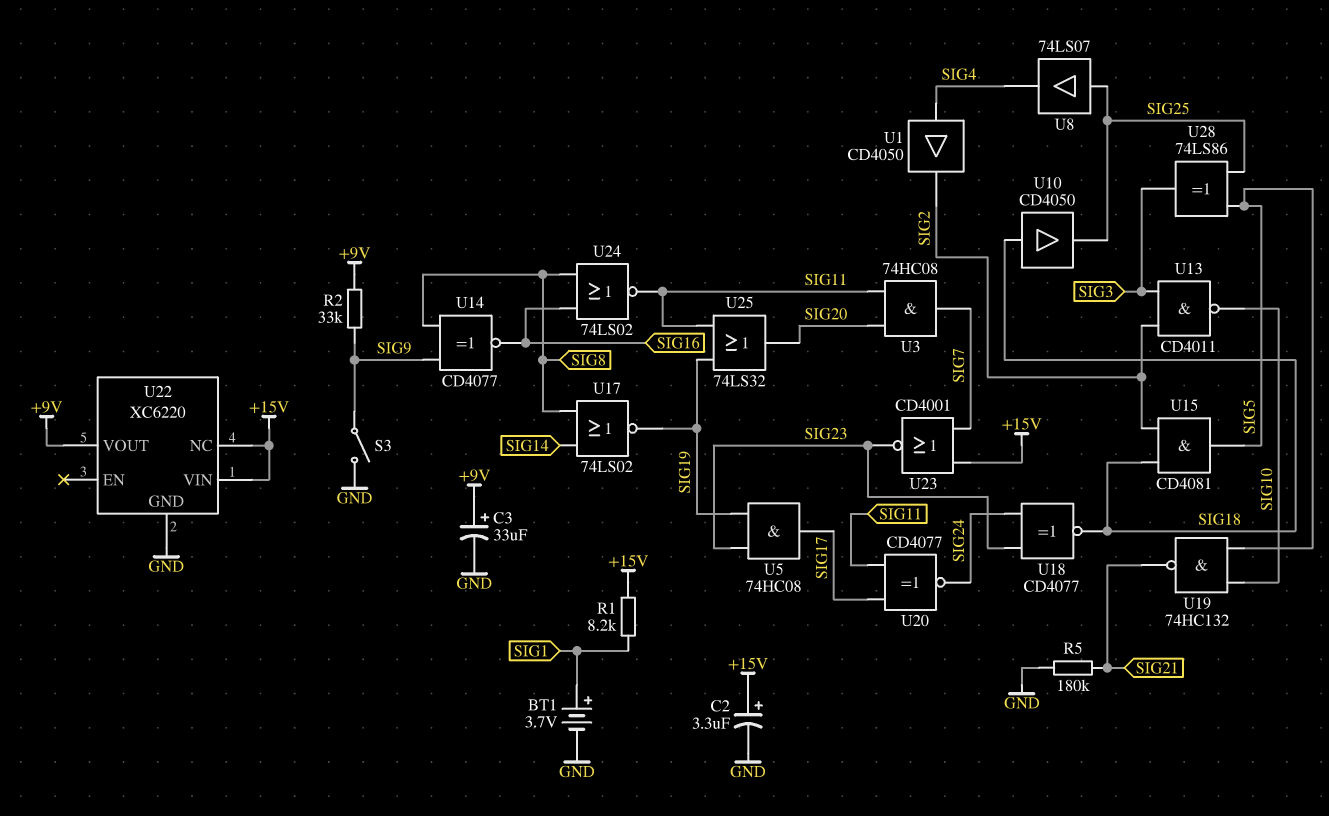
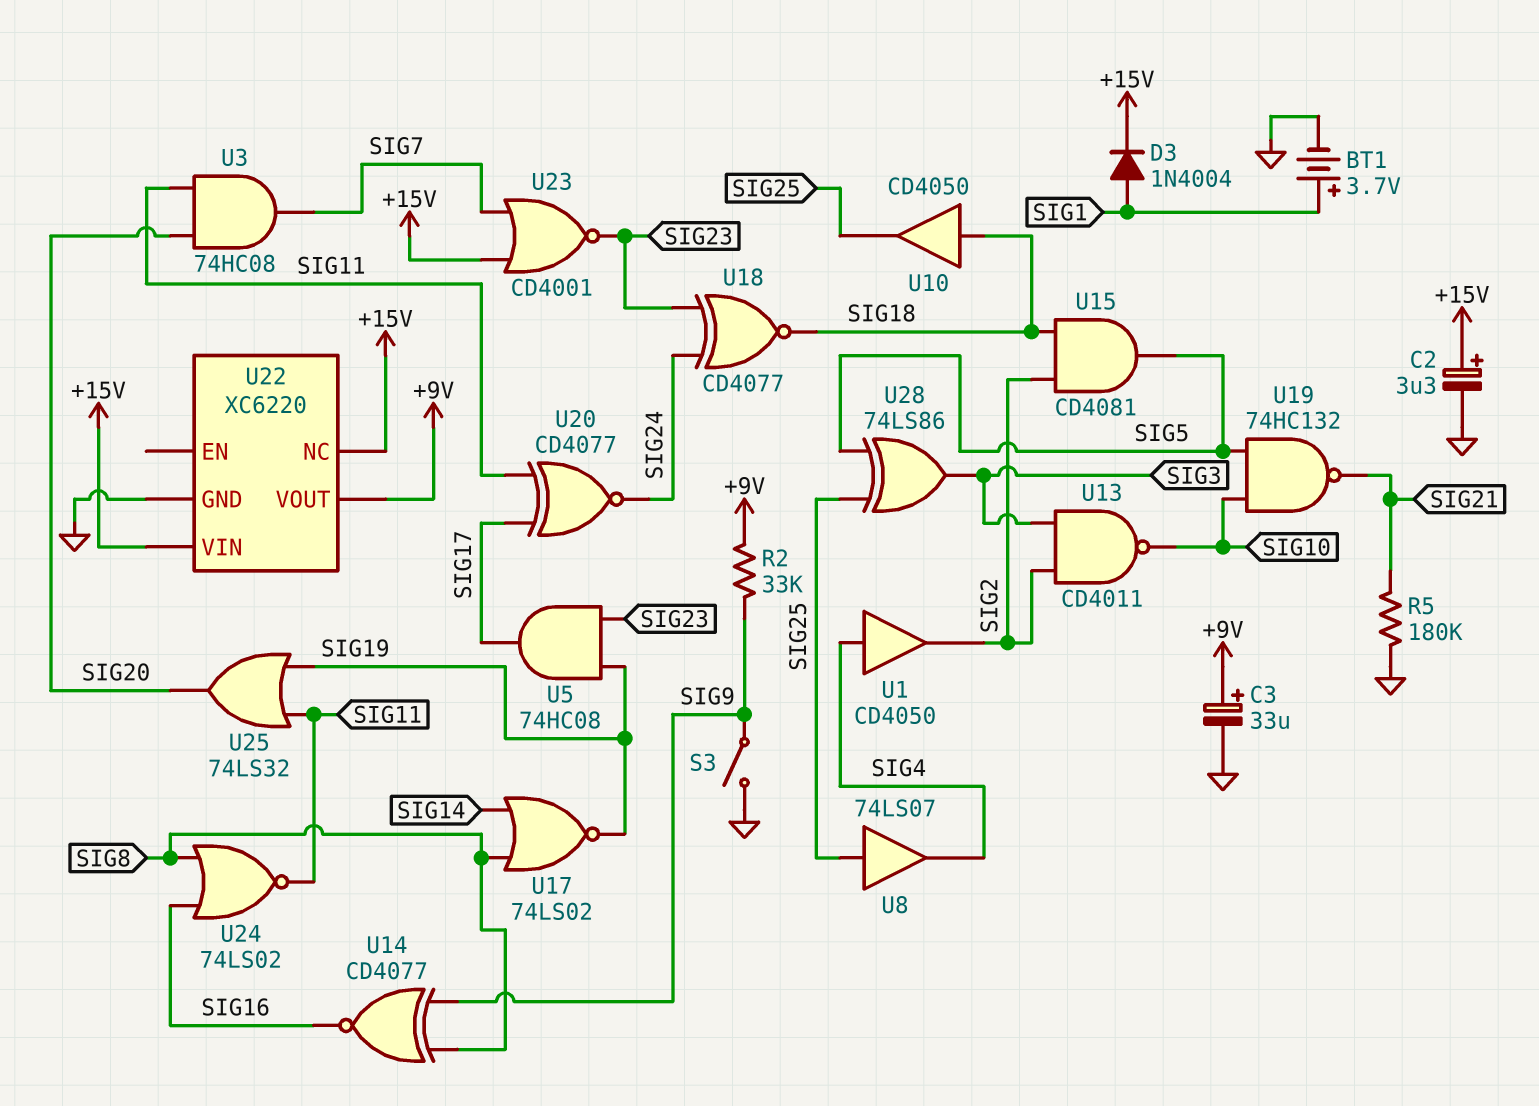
D3: none -> diode 1N4004 (A SIG1, K +15V)
R1: 8.2k (+15V, SIG1) -> none

